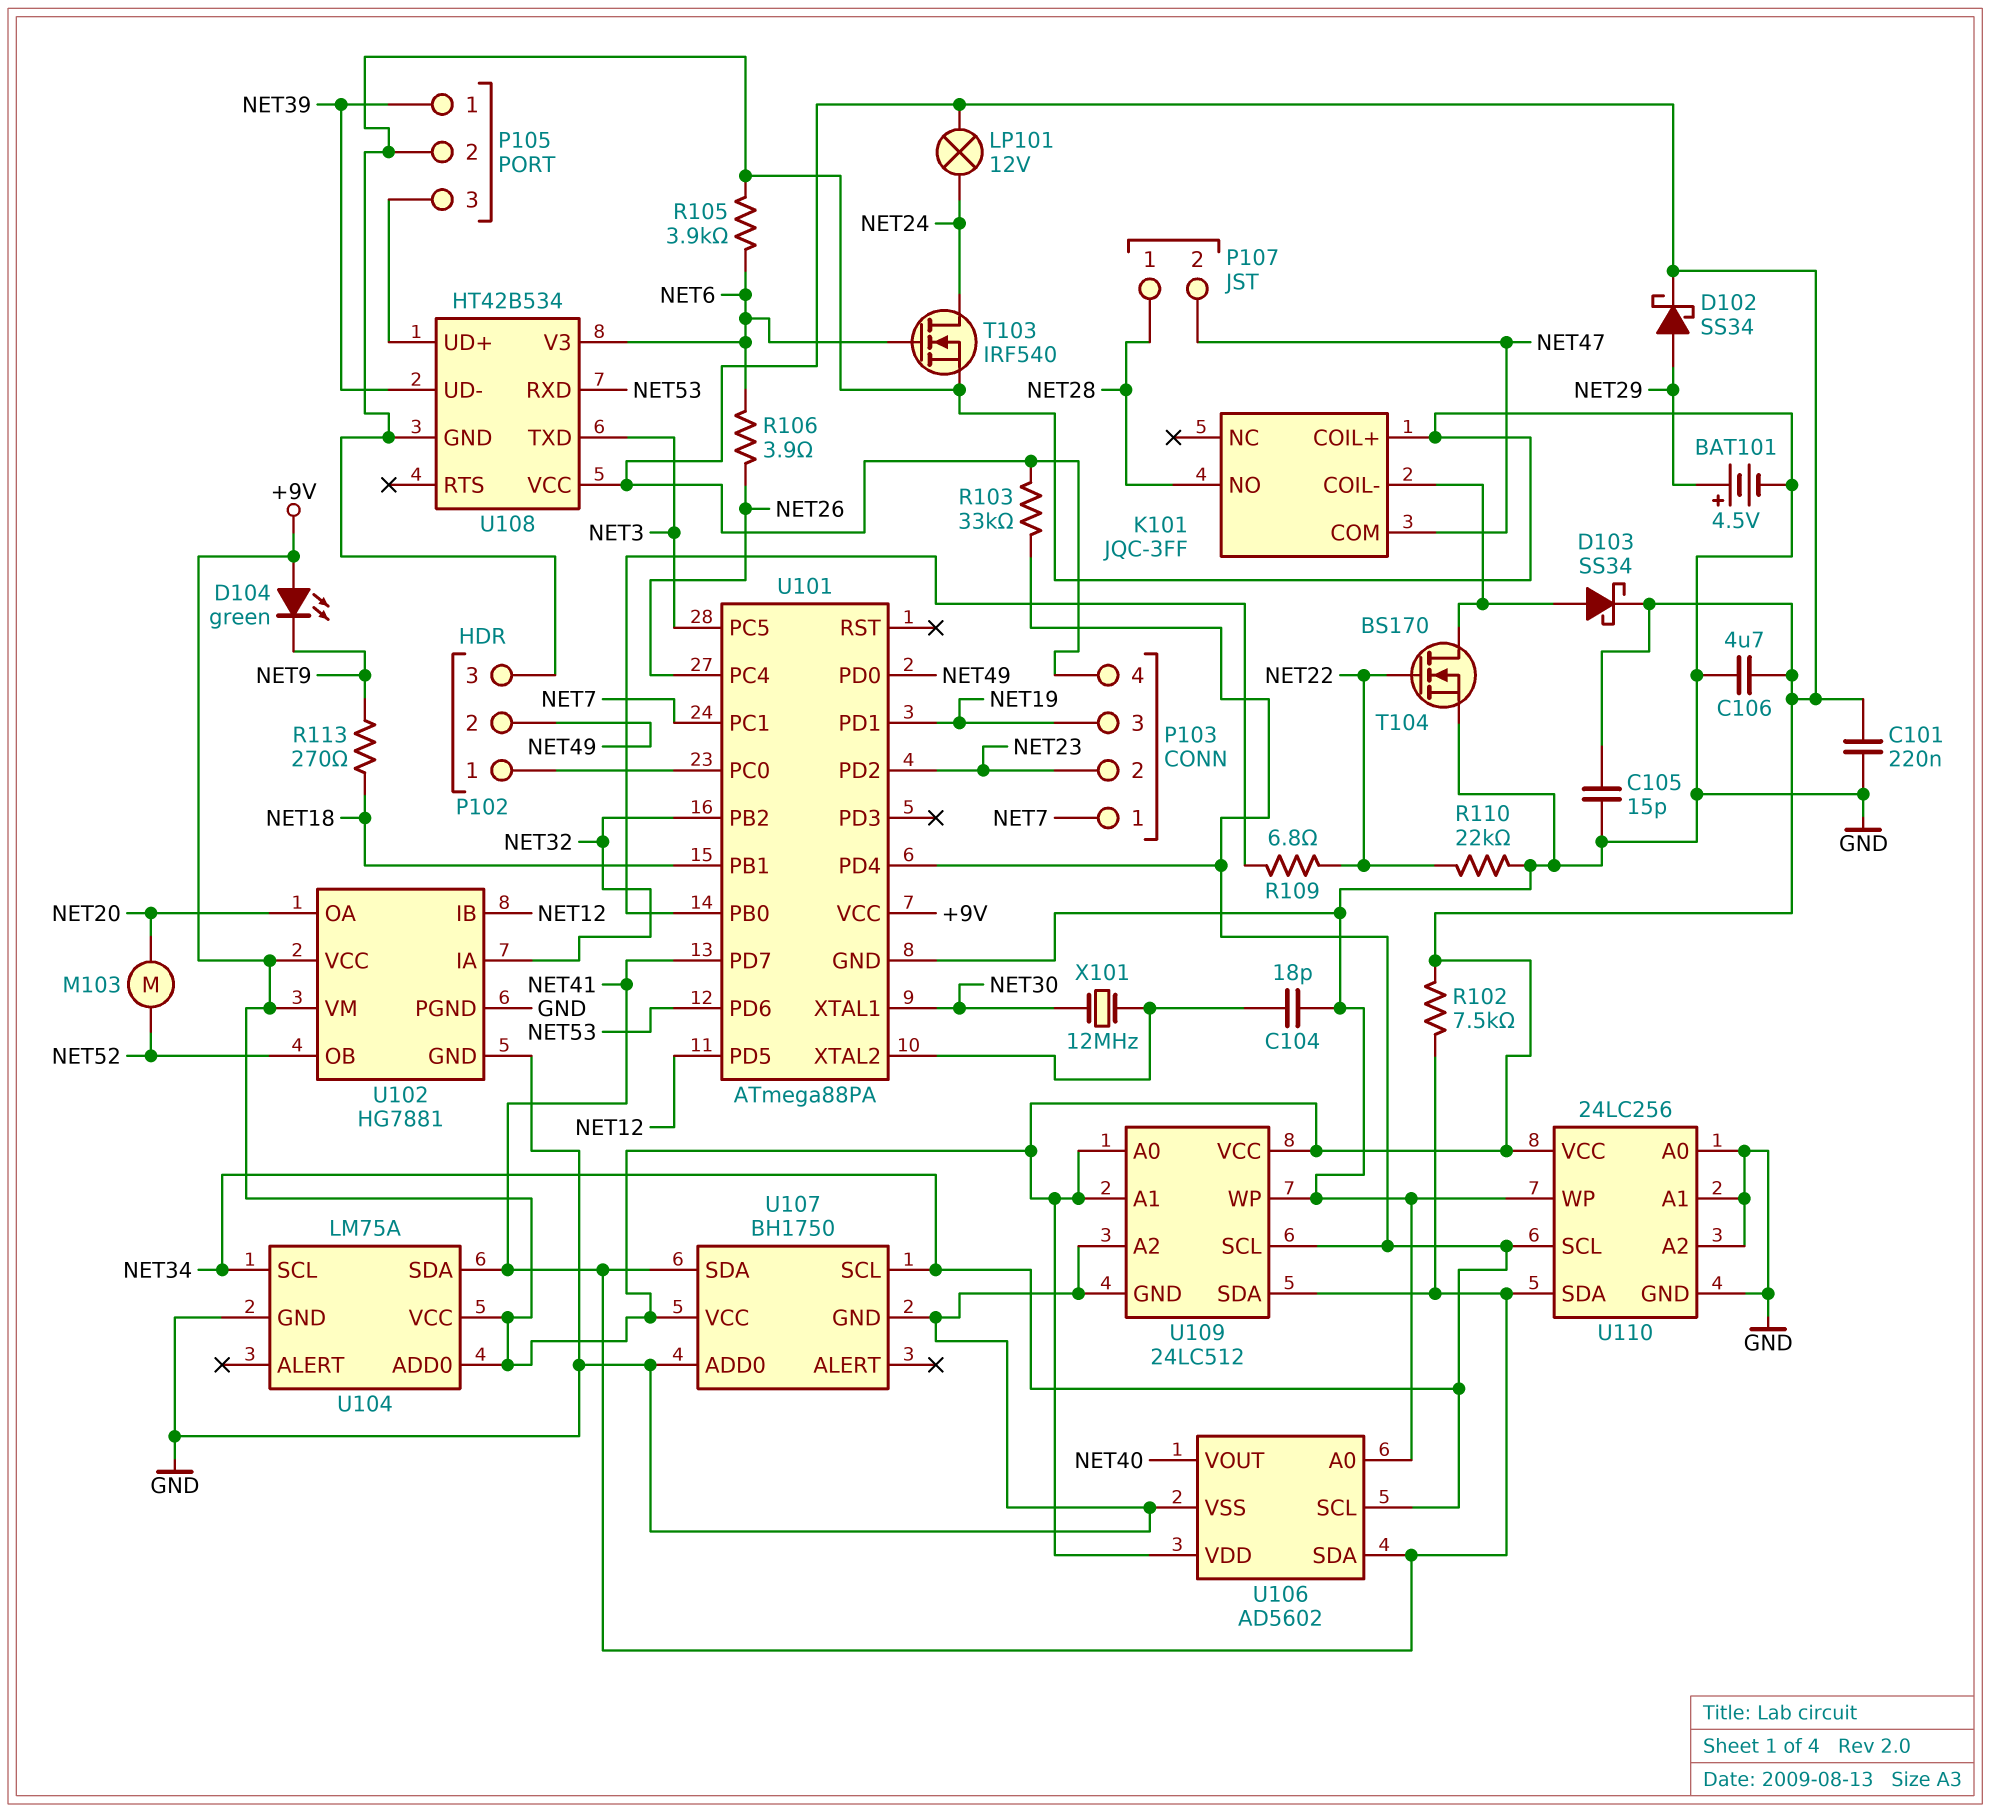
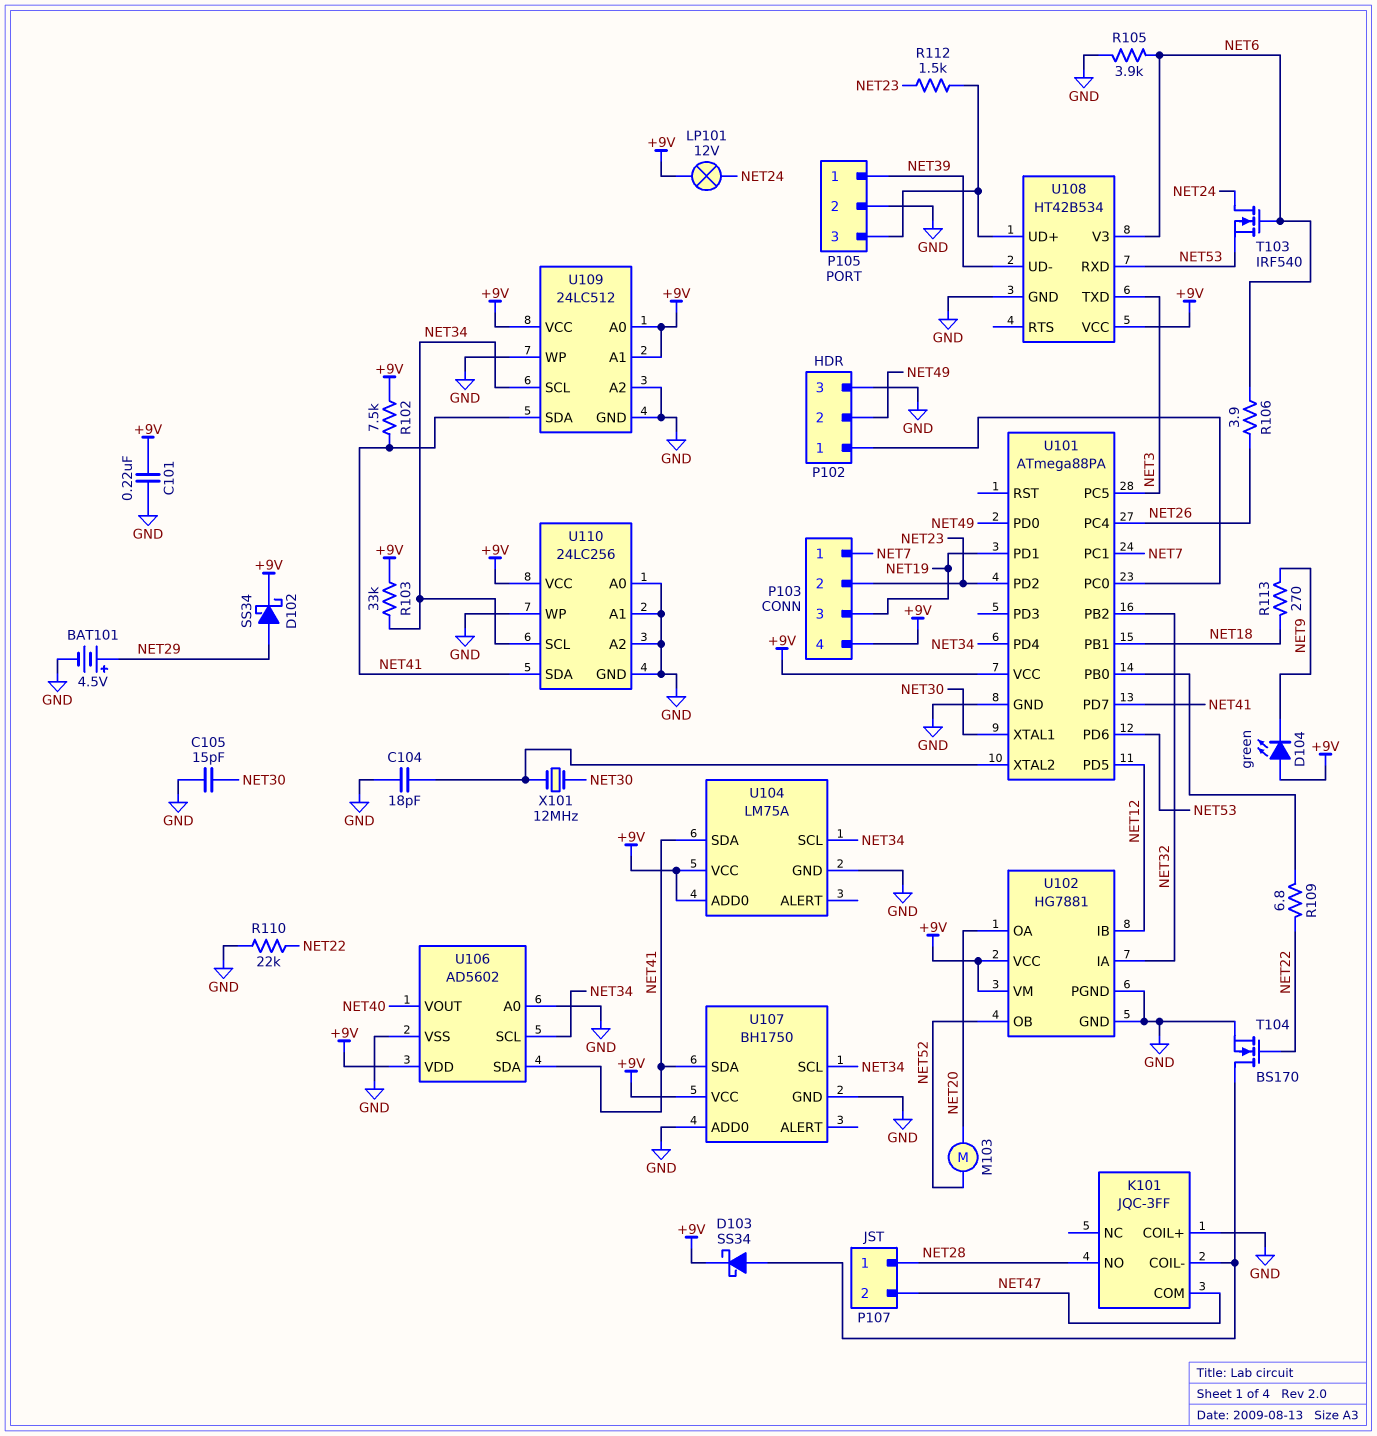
C105: 15pF (+9V, GND) -> 15pF (GND, NET30)
C106: 4.7uF (+9V, GND) -> none
R112: none -> 1.5k (NET23, P105/3)
T103: NMOS IRF540 (G NET6, D NET24, S GND) -> NMOS IRF540 (G NET6, D NET24, S NET53)

